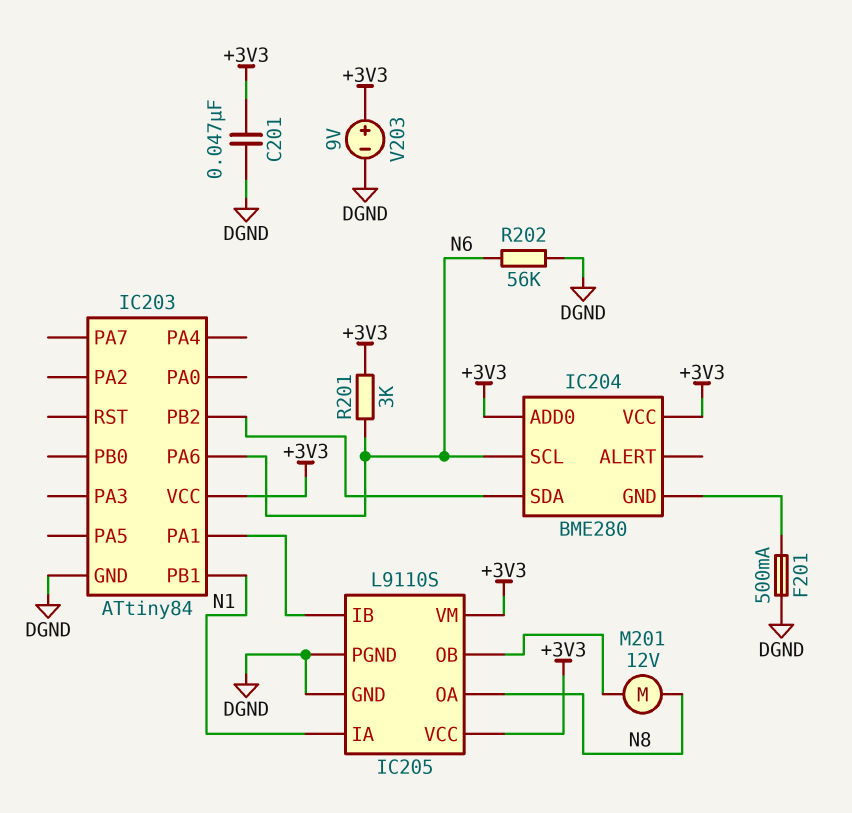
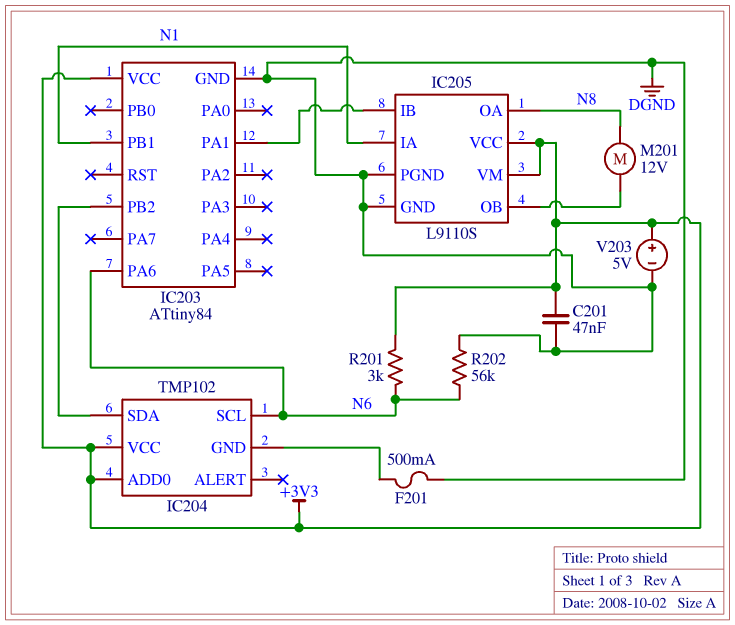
IC204: BME280 -> TMP102
V203: 9V (plus +3V3, minus DGND) -> 5V (plus +3V3, minus DGND)

